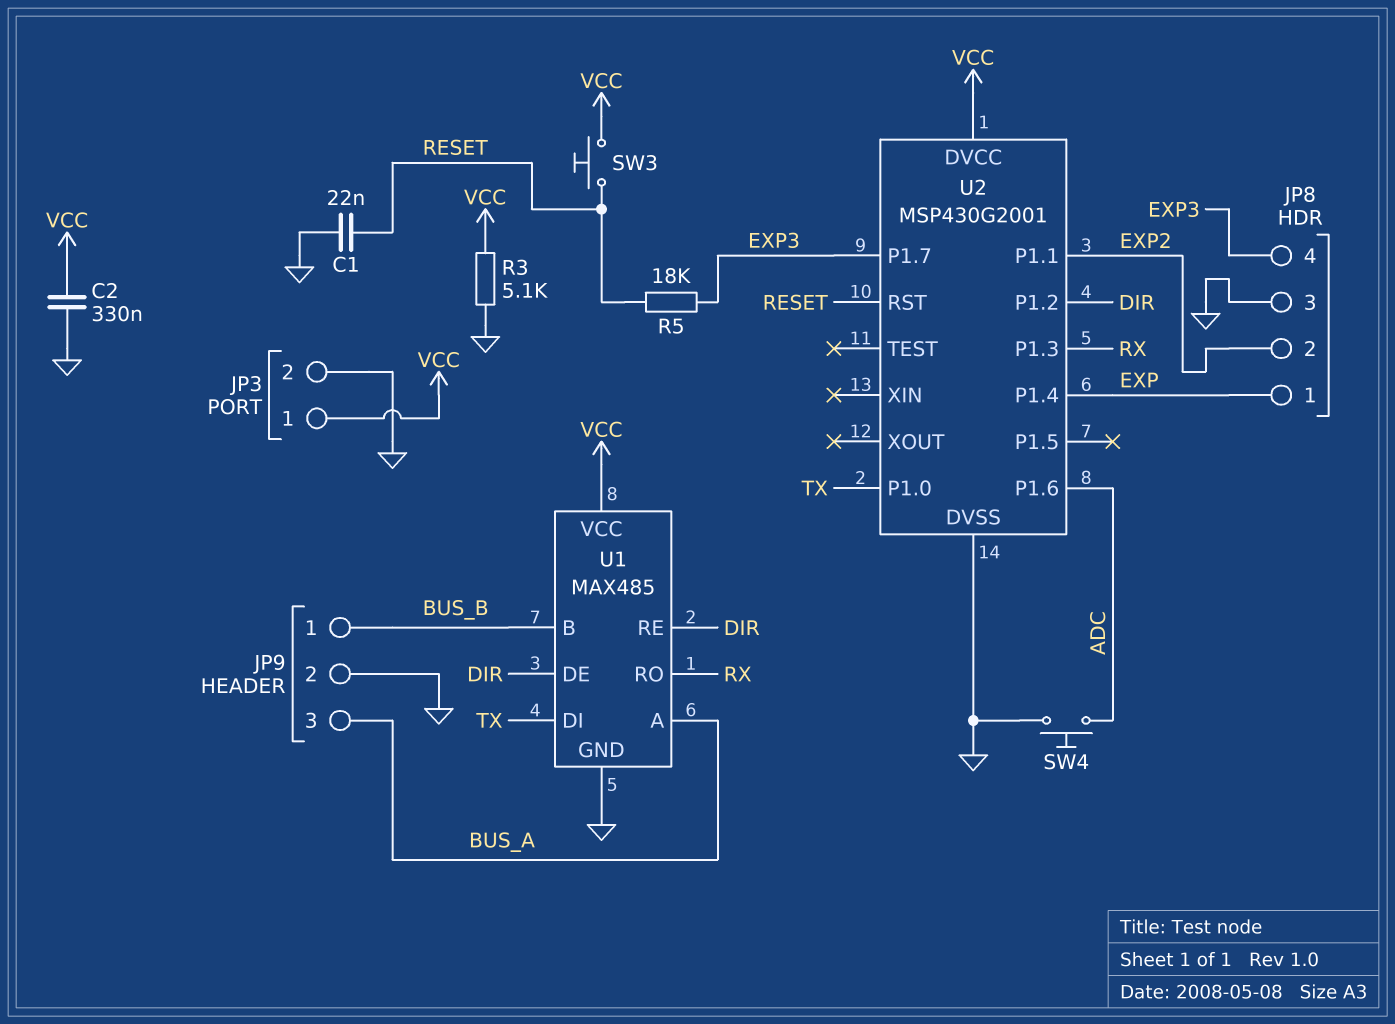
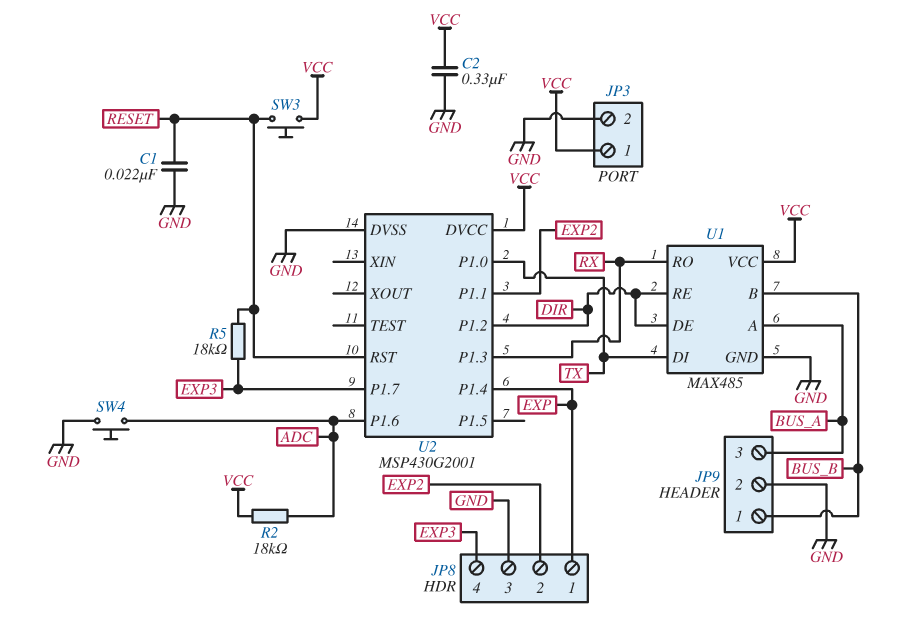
R2: none -> 18k (ADC, VCC)
R3: 5.1k (GND, VCC) -> none

